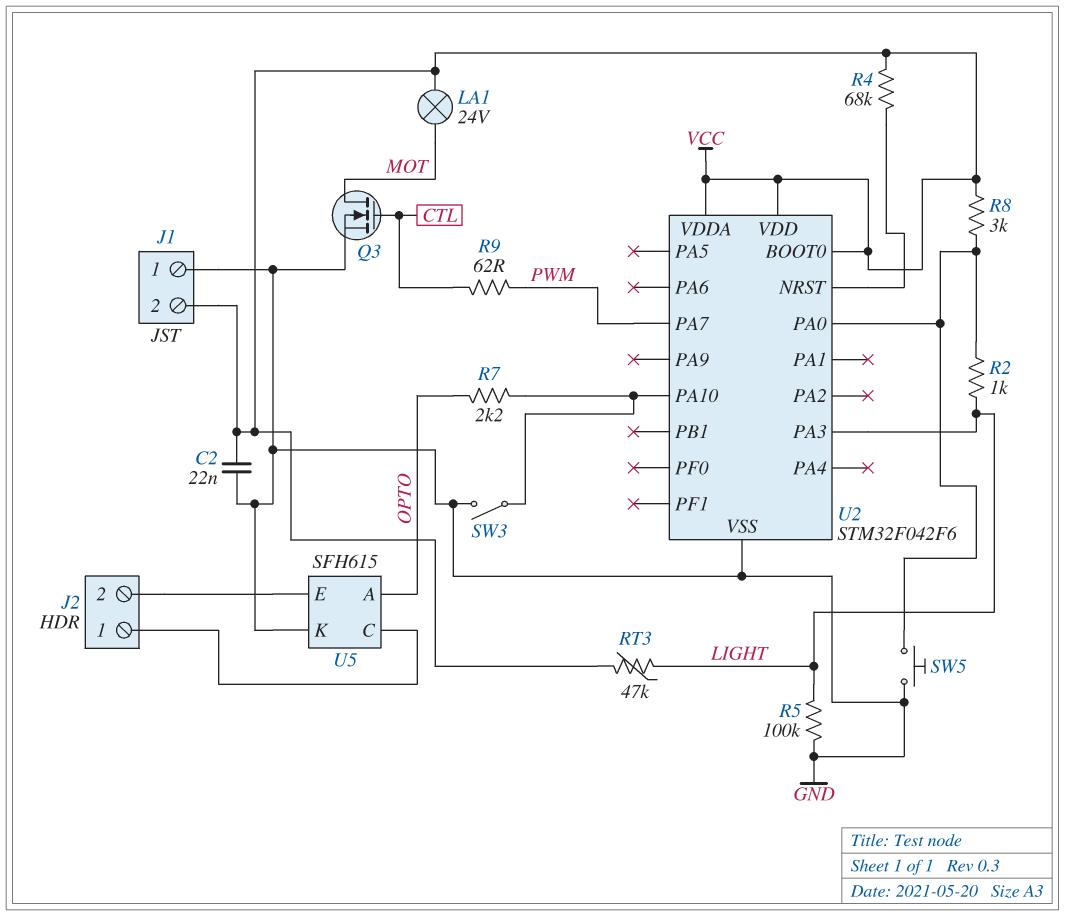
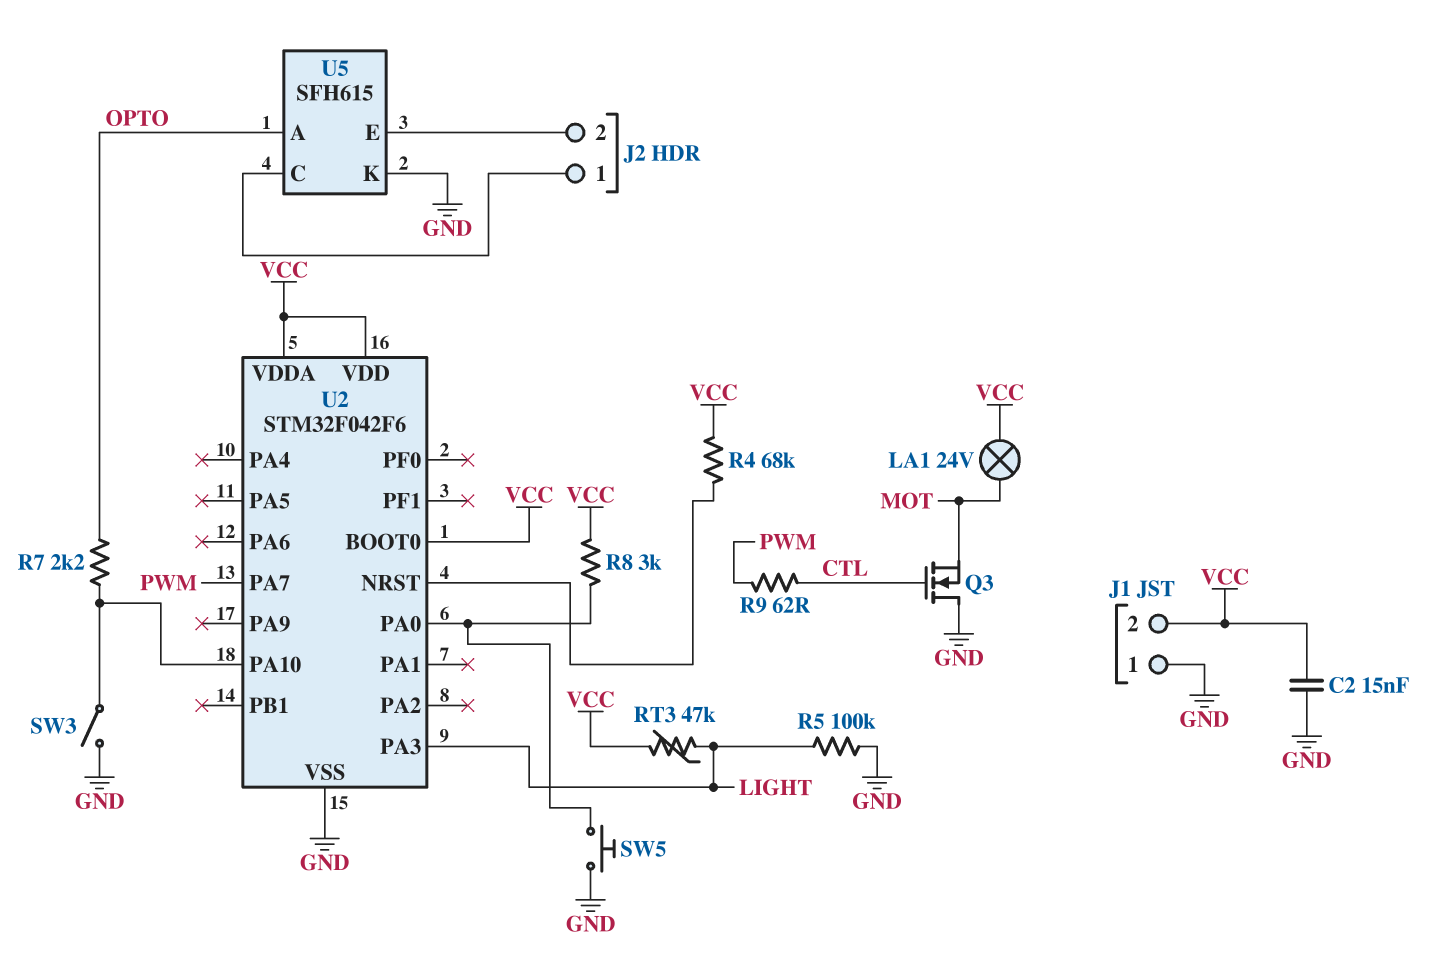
C2: 22nF (GND, VCC) -> 15nF (GND, VCC)
Q3: NMOS (G CTL, D MOT, S GND) -> NMOS (G CTL, D GND, S MOT)
R2: 1k (LIGHT, U2/PA0) -> none

